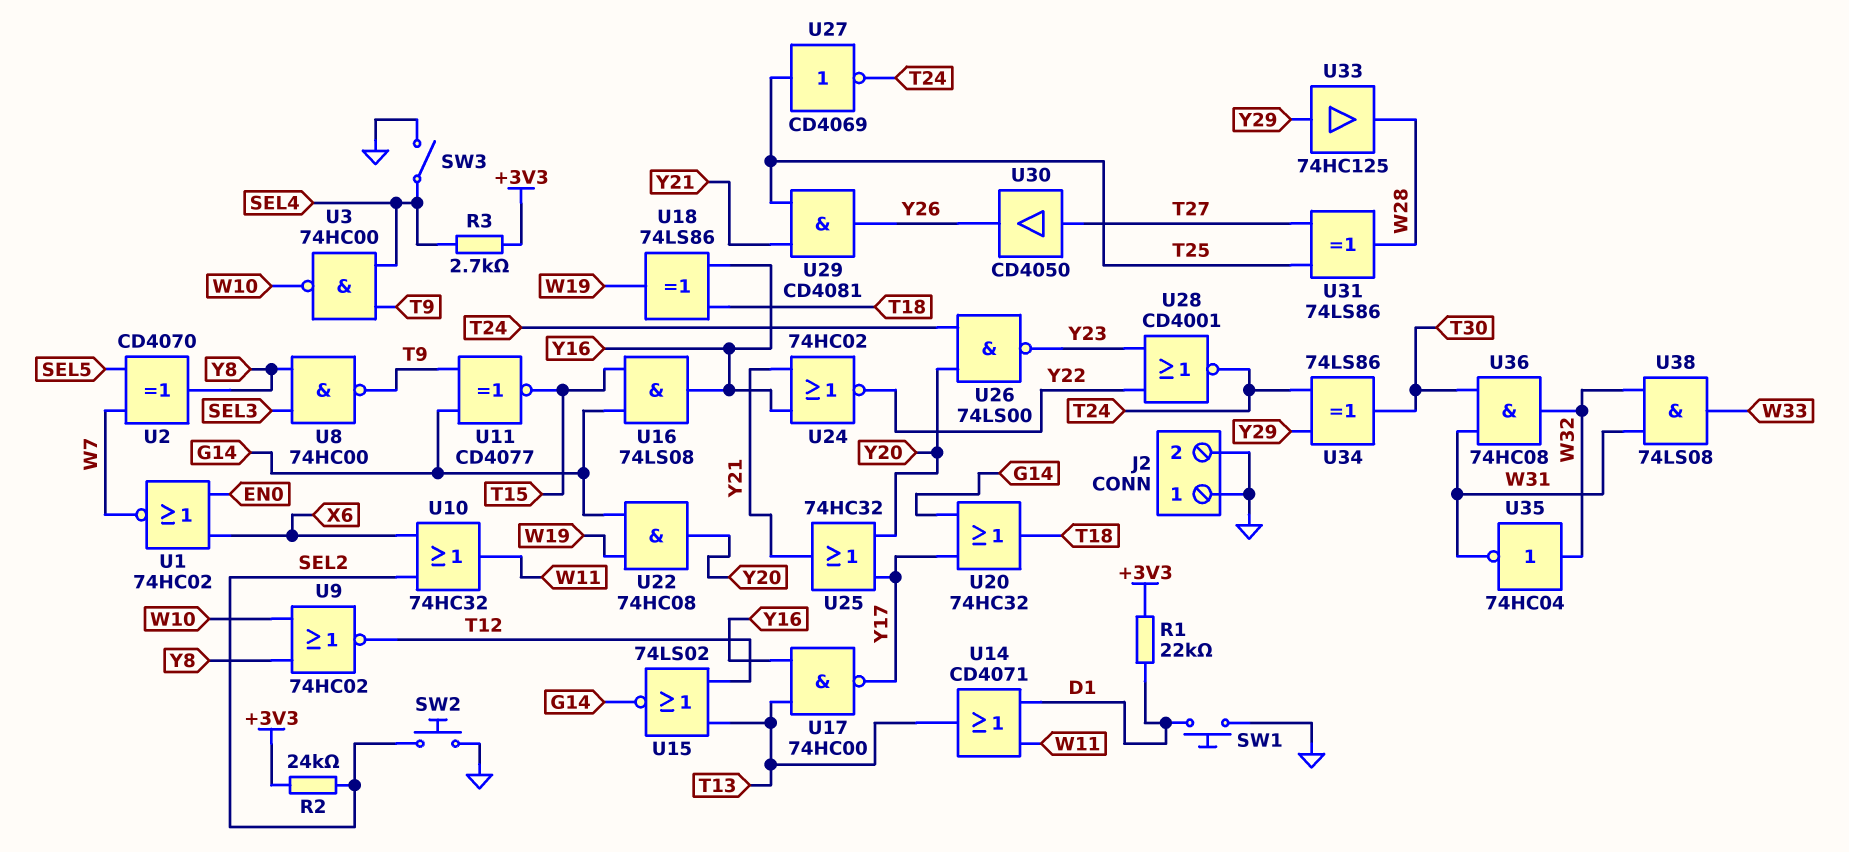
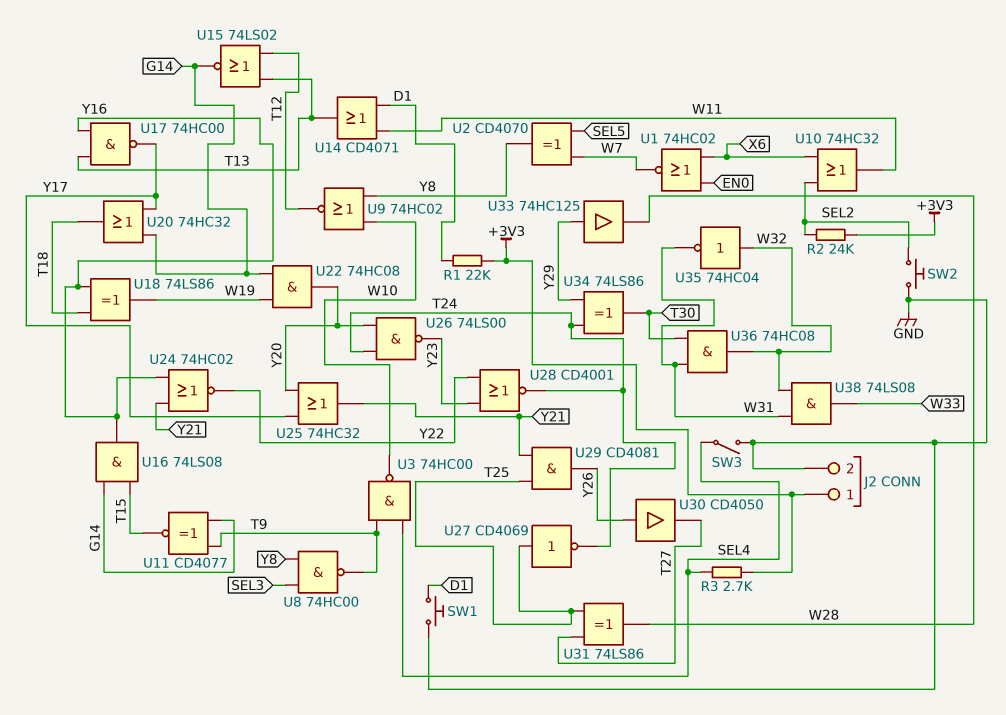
J2 pin 1: GND -> +3V3
U30: buffer CD4050 (in T27, out Y26) -> buffer CD4050 (in Y26, out T27)

